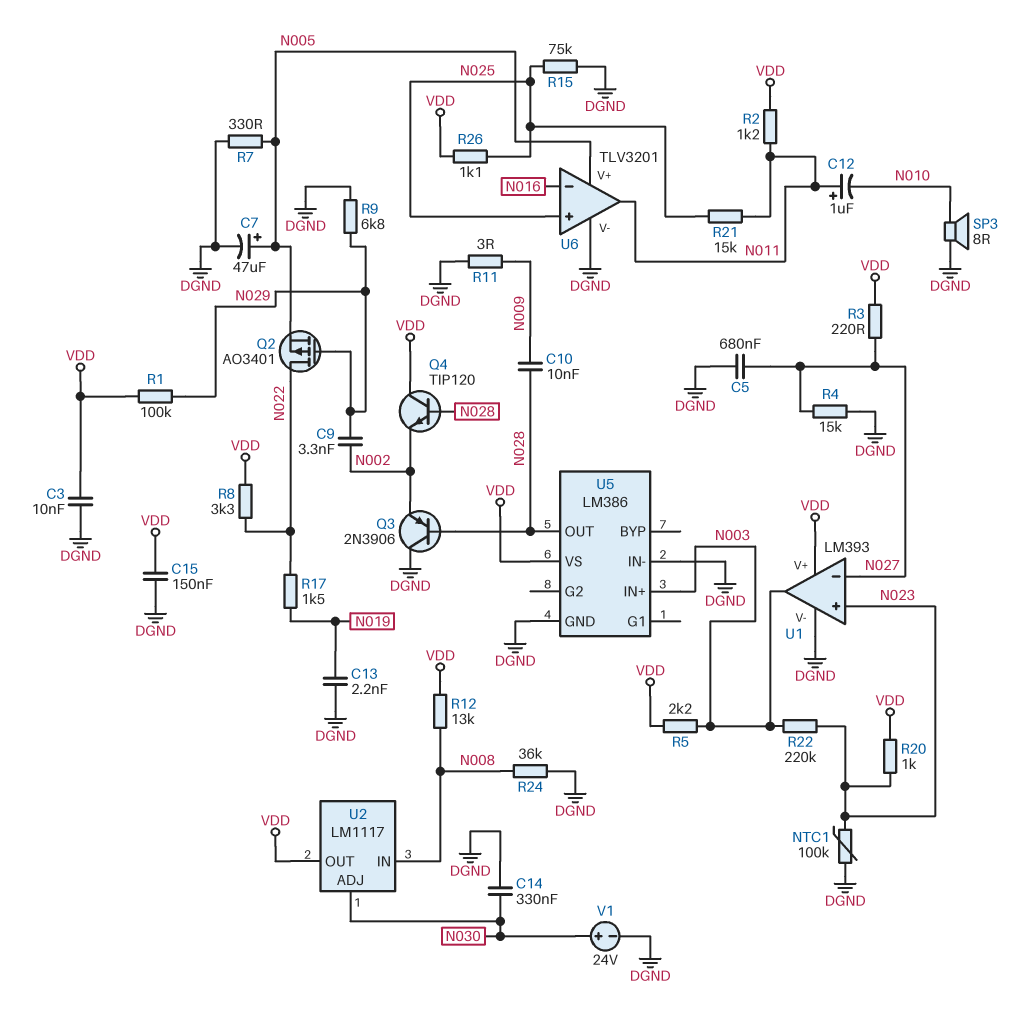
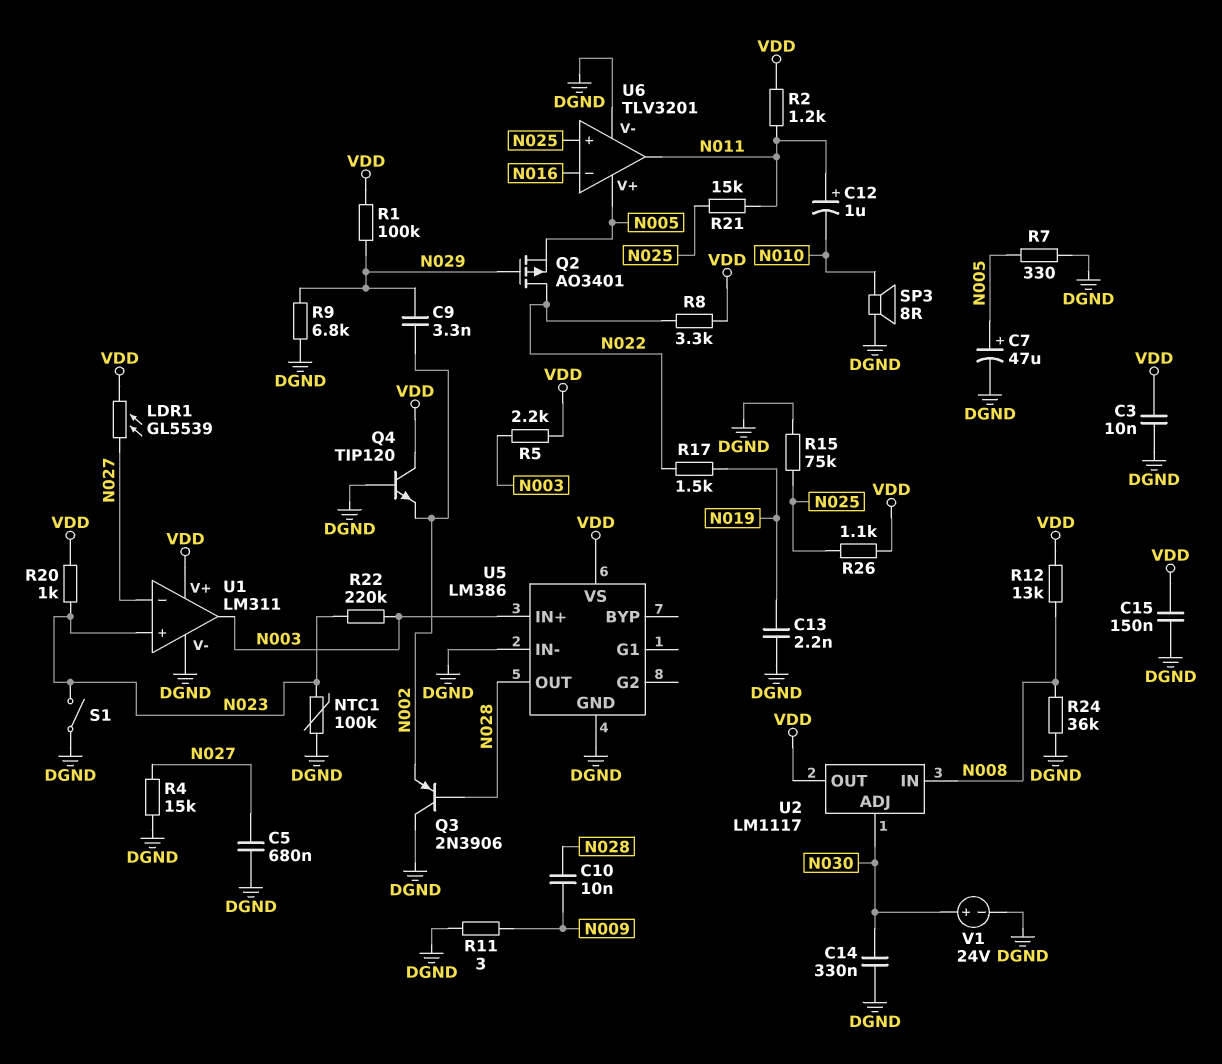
LDR1: none -> GL5539 (N027, VDD)
Q4: NPN TIP120 (B N028, C VDD, E N002) -> NPN TIP120 (B DGND, C VDD, E N002)
R3: 220 (N027, VDD) -> none
S1: none -> switch (DGND, N023)
U1: LM393 -> LM311

